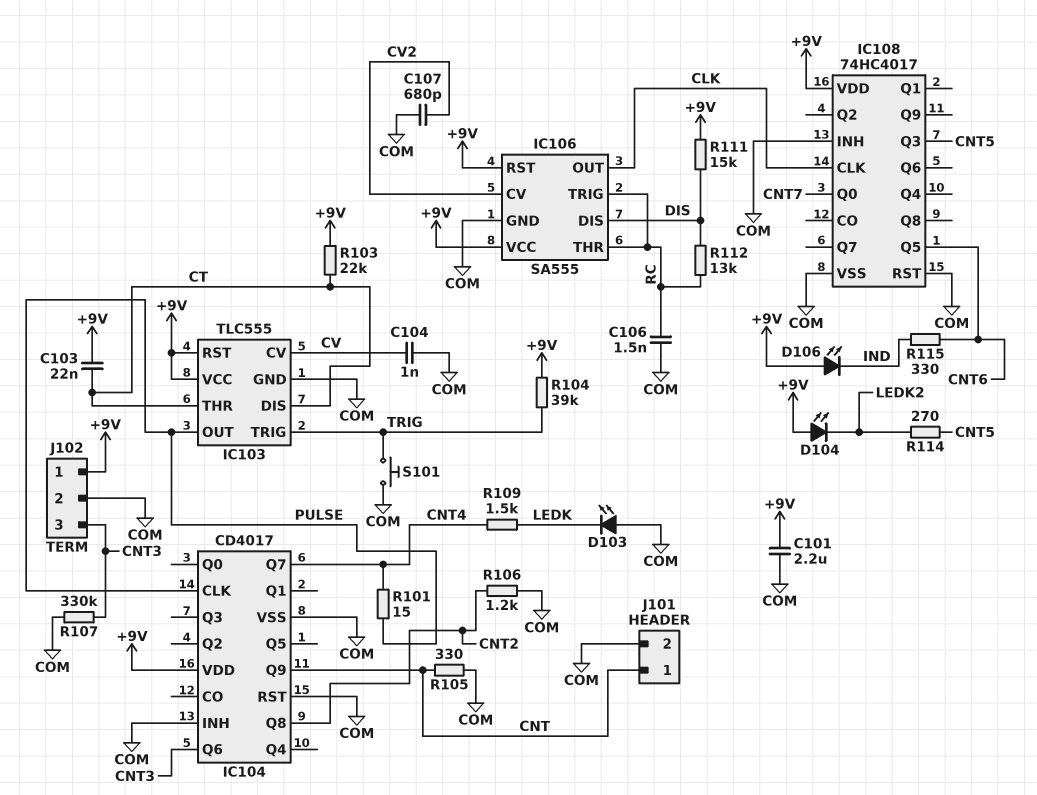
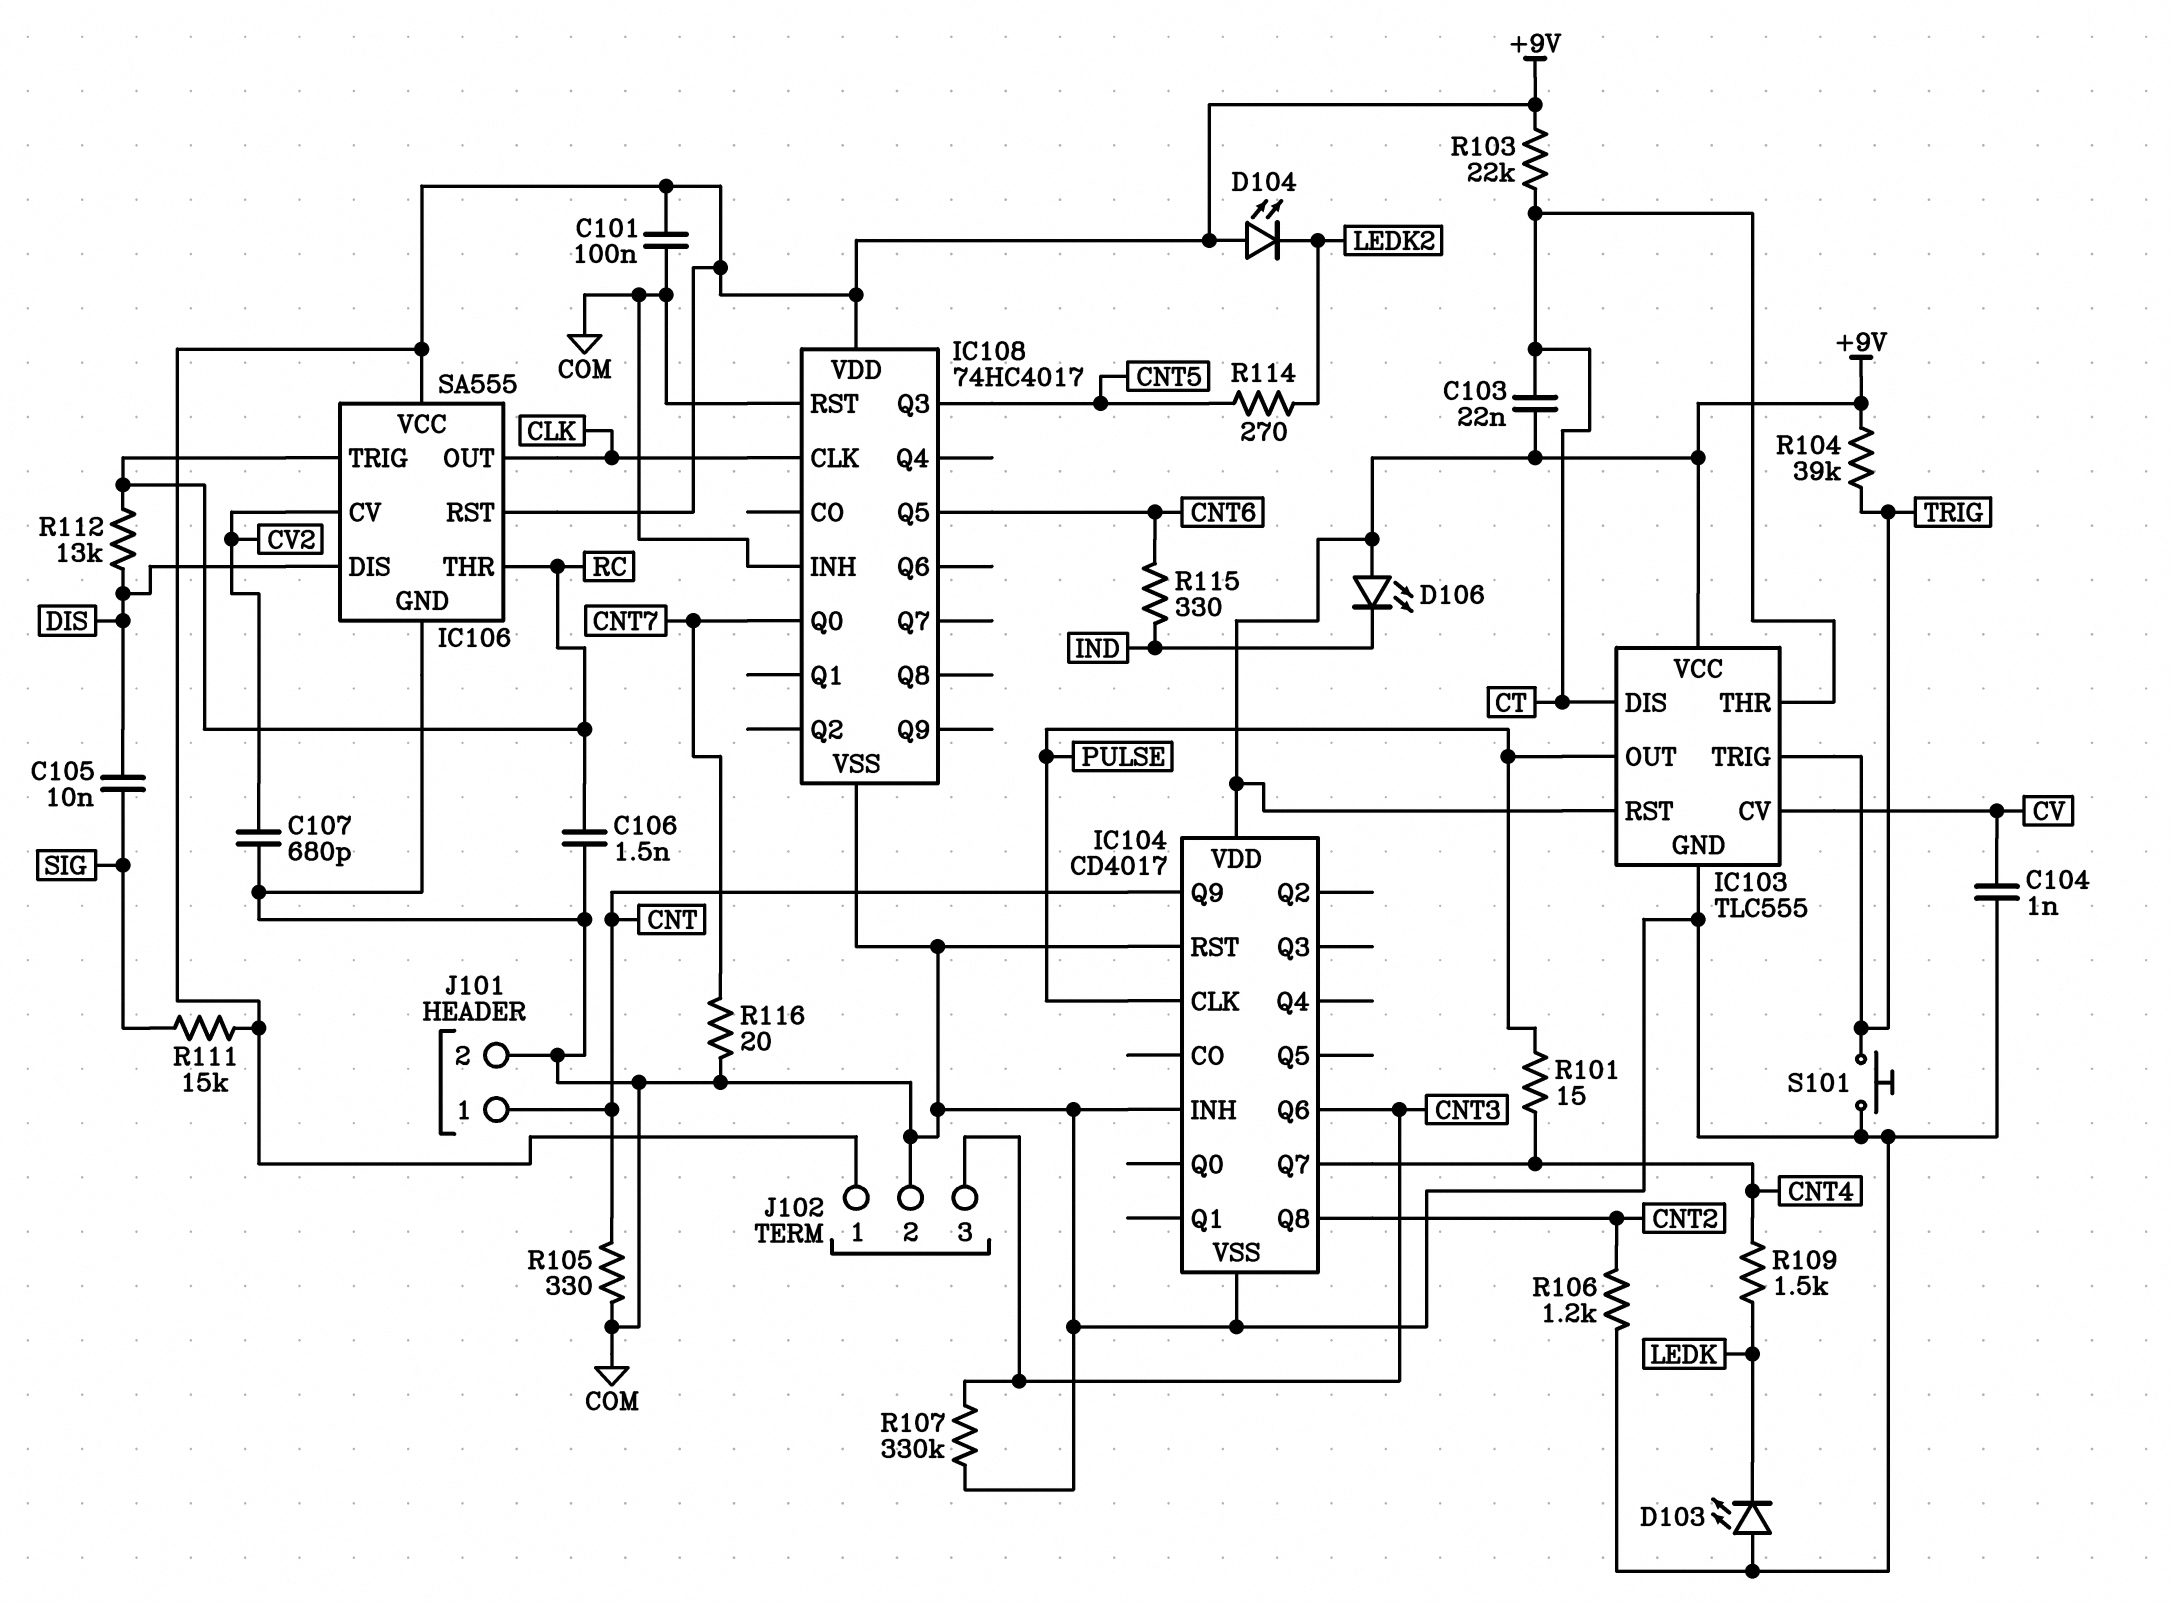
C101: 2.2uF (+9V, COM) -> 100nF (+9V, COM)
C105: none -> 10nF (DIS, SIG)
R111: 15k (+9V, DIS) -> 15k (+9V, SIG)
R116: none -> 20 (CNT7, COM)

